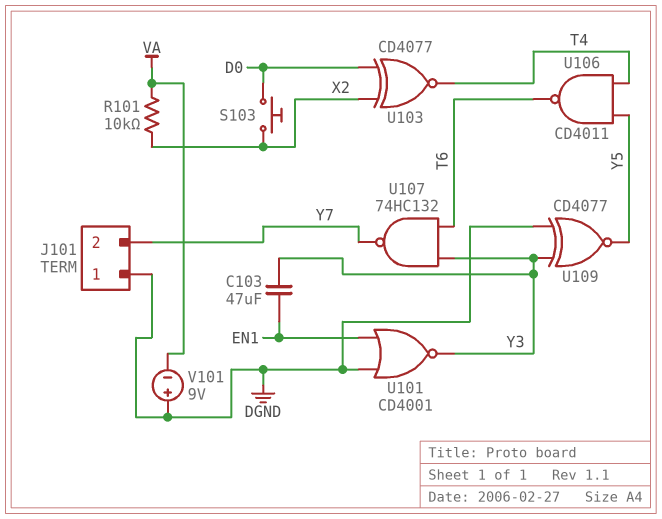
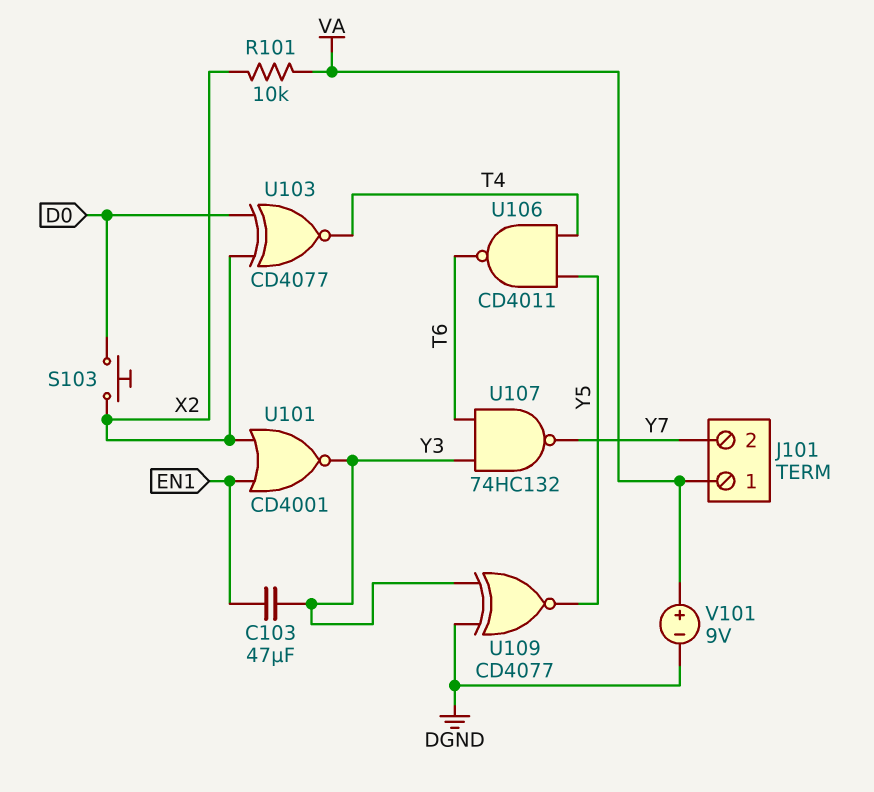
J101 pin 1: DGND -> VA
U101: NOR CD4001 (in DGND, in EN1, out Y3) -> NOR CD4001 (in EN1, in X2, out Y3)
V101: 9V (plus DGND, minus VA) -> 9V (plus VA, minus DGND)

